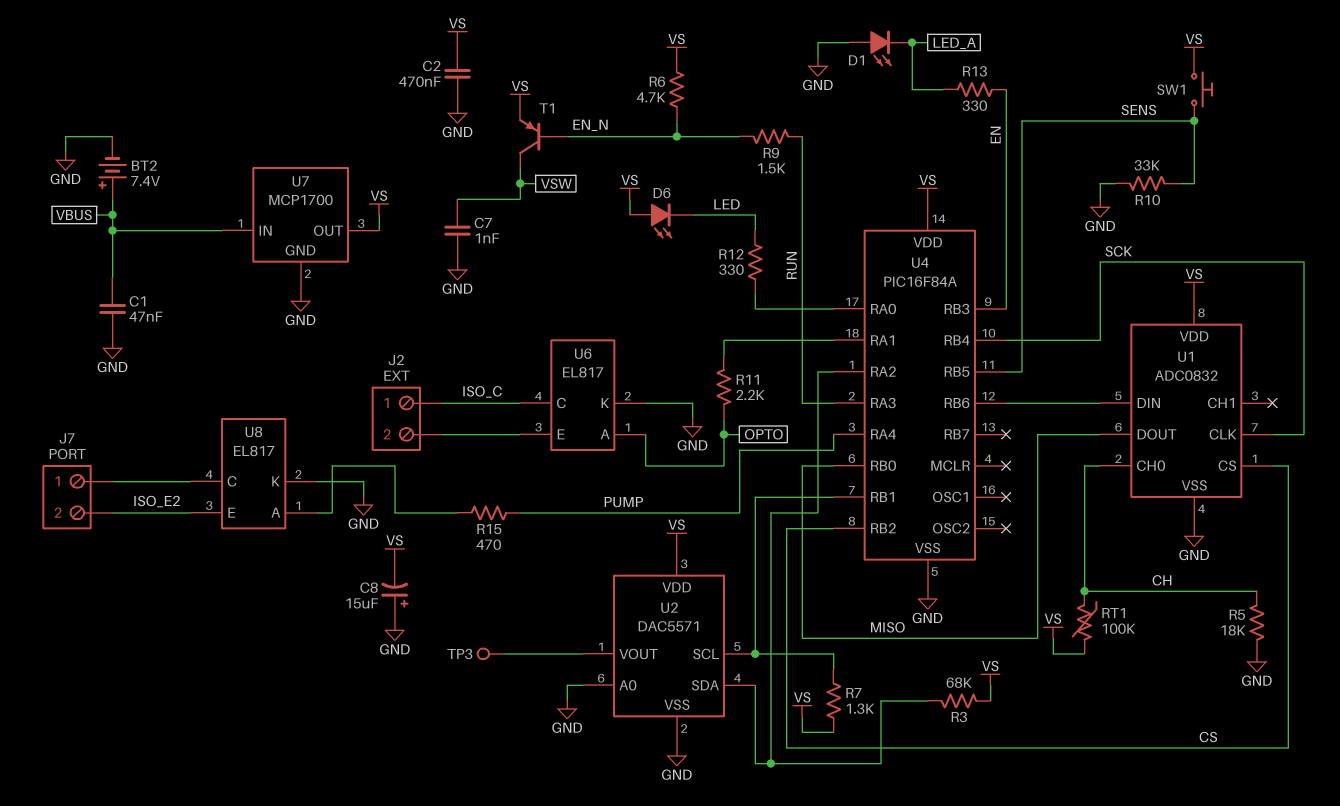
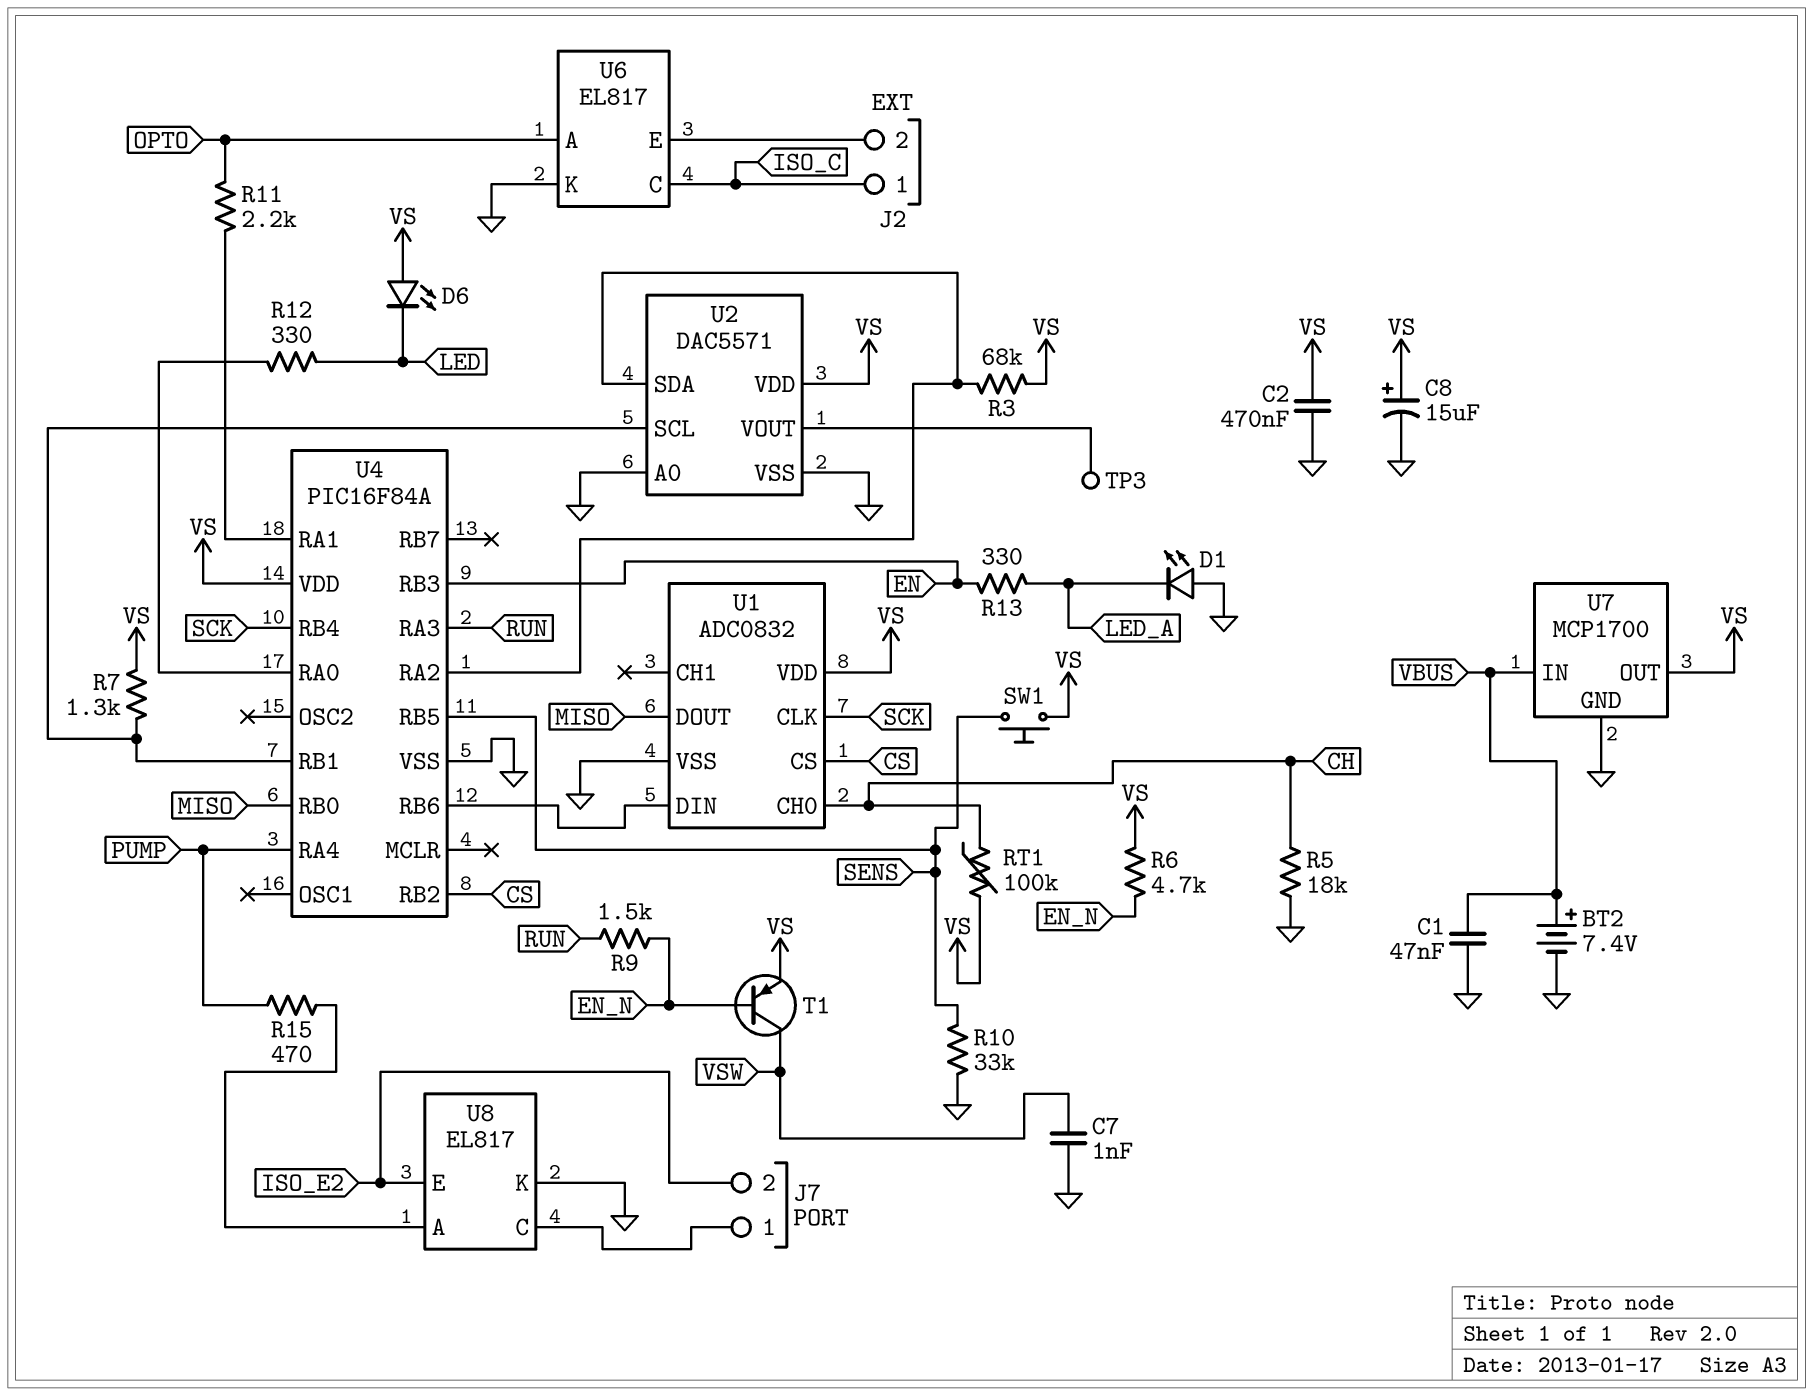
C8: 15uF (plus GND, minus VS) -> 15uF (plus VS, minus GND)

